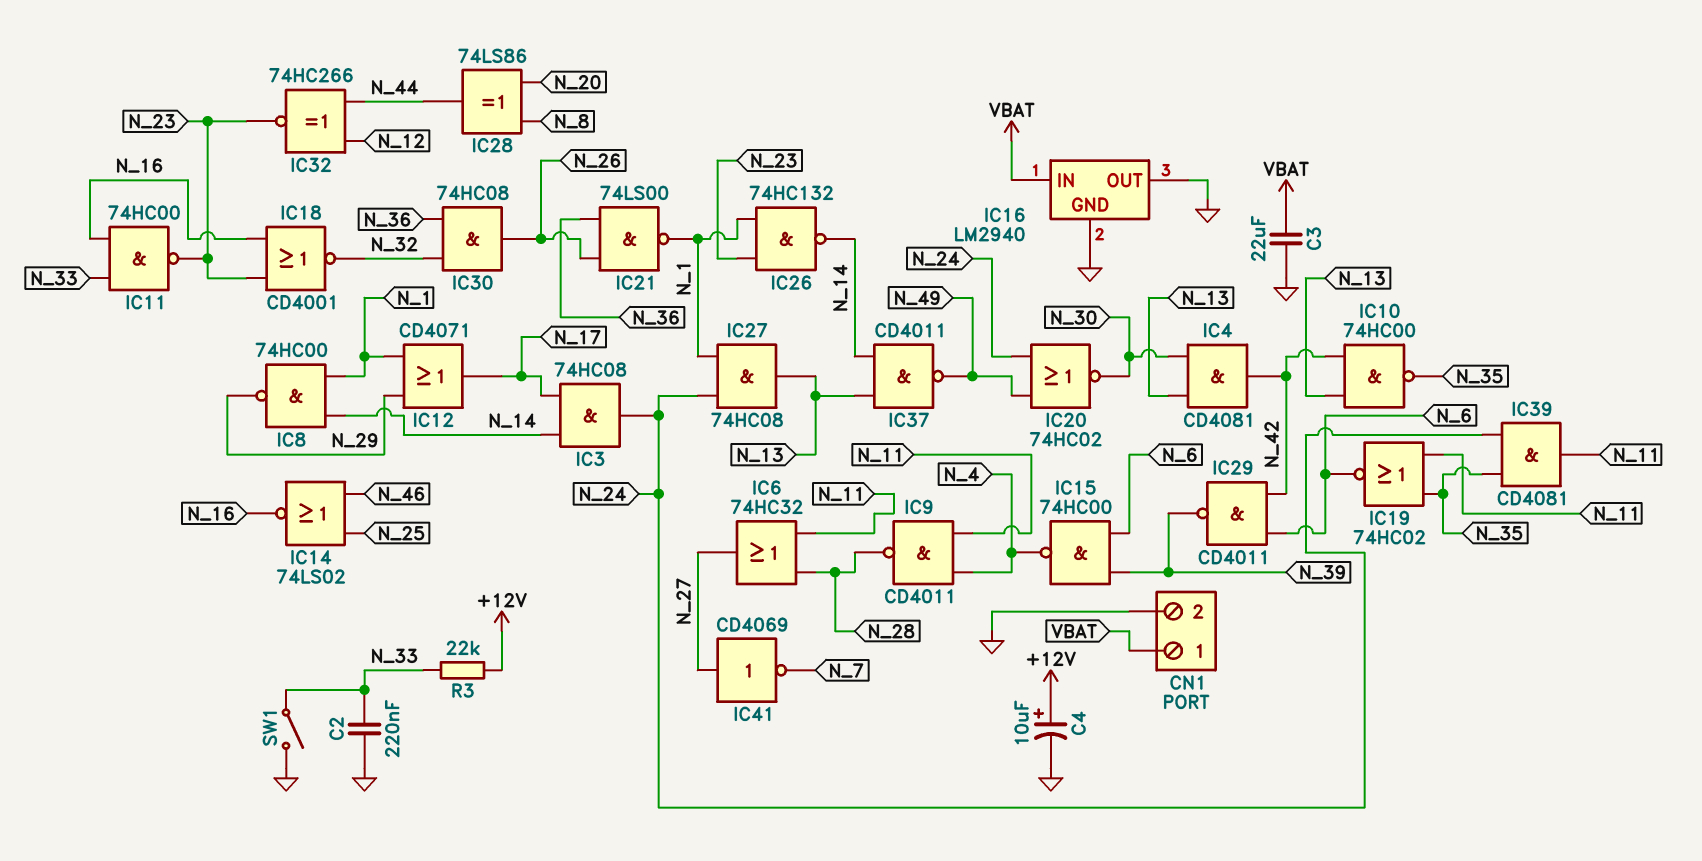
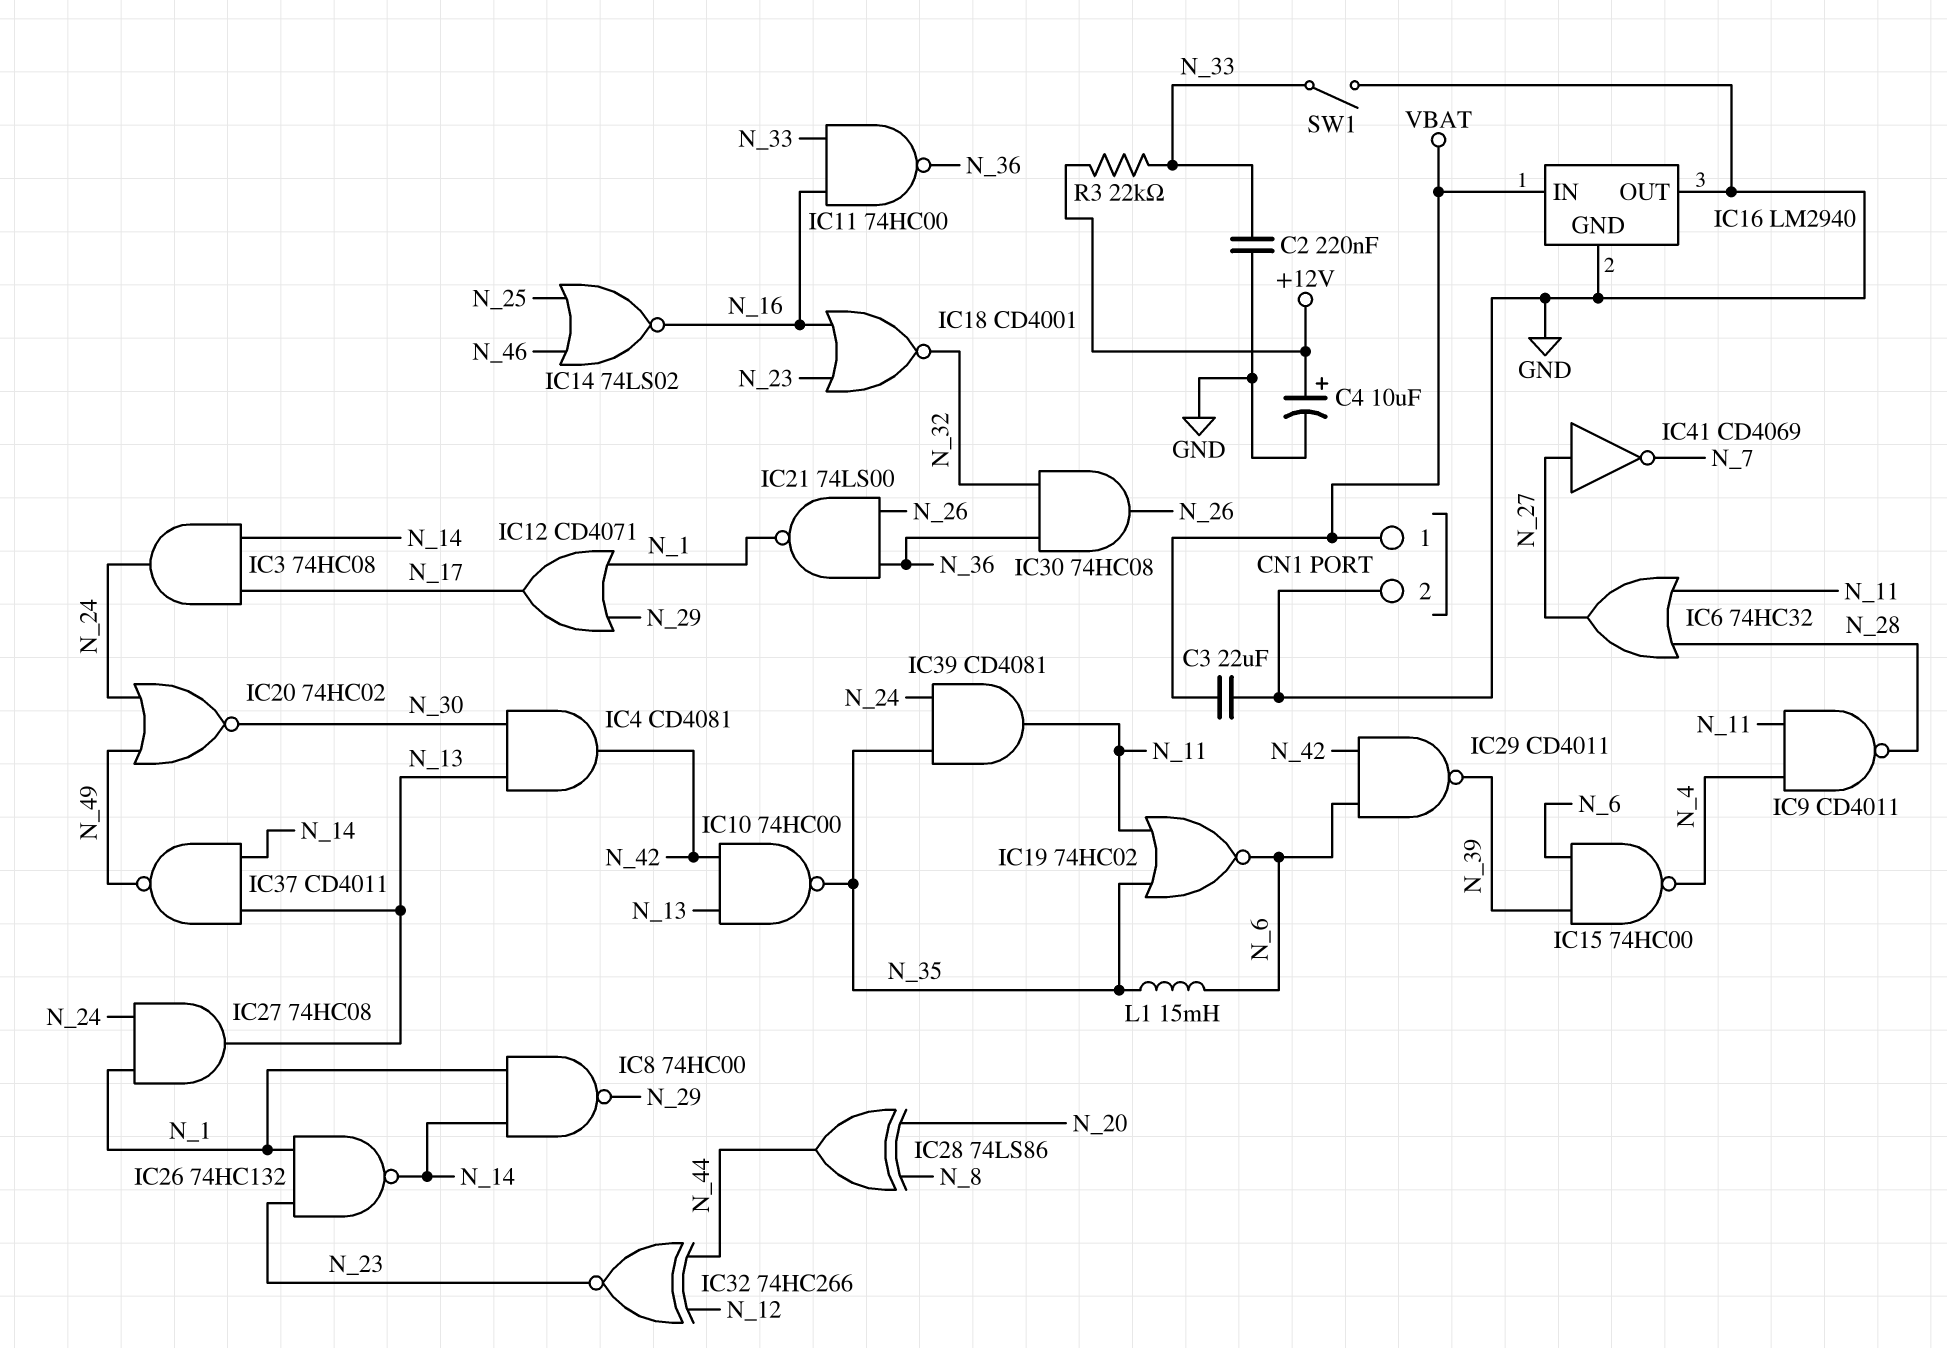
IC11: NAND 74HC00 (in N_16, in N_33, out N_23) -> NAND 74HC00 (in N_16, in N_33, out N_36)
L1: none -> 15mH (N_6, N_35)

